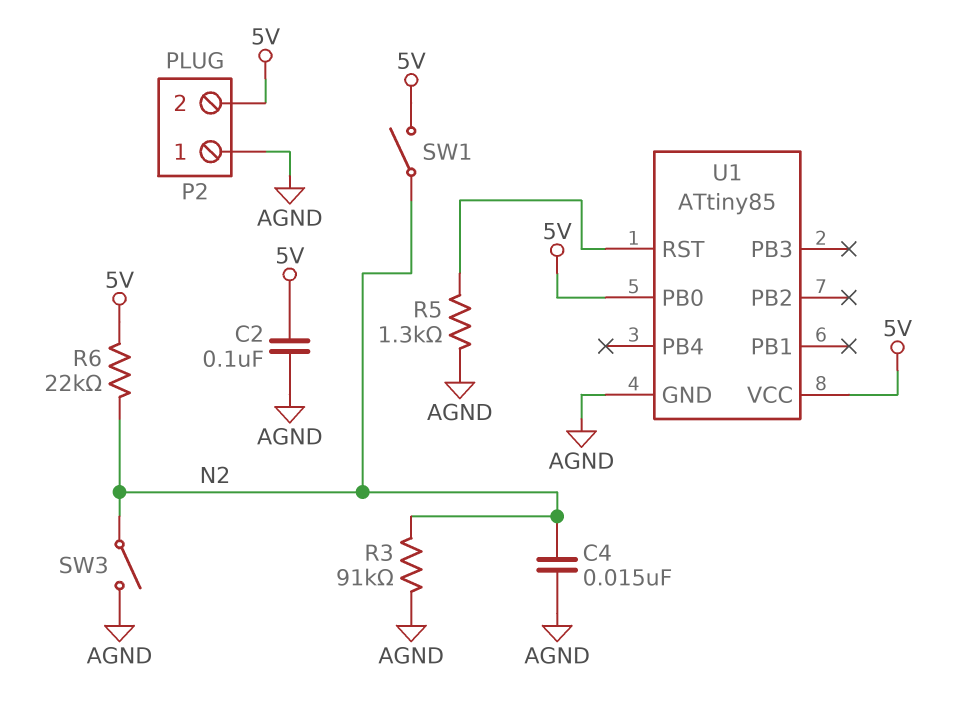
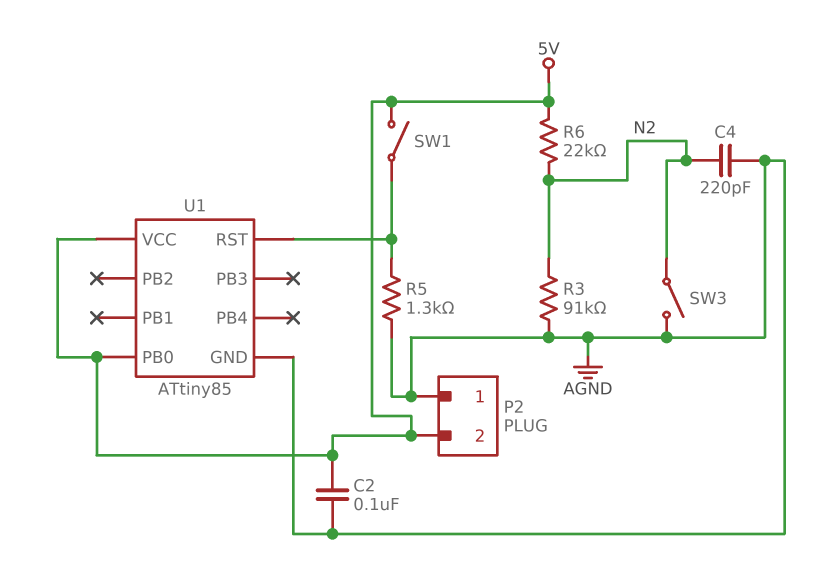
C4: 15nF (AGND, N2) -> 220pF (AGND, N2)
SW1: switch (5V, N2) -> switch (5V, U1/RST)

